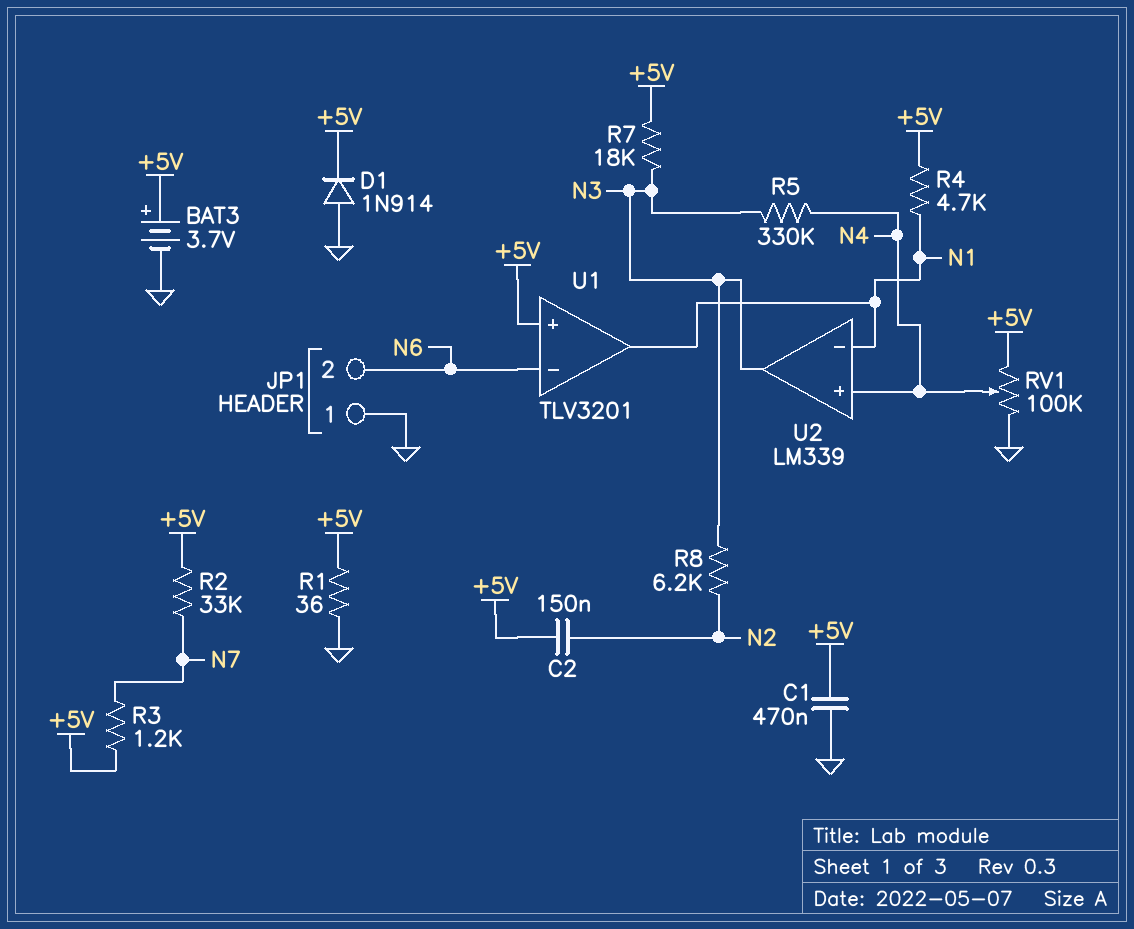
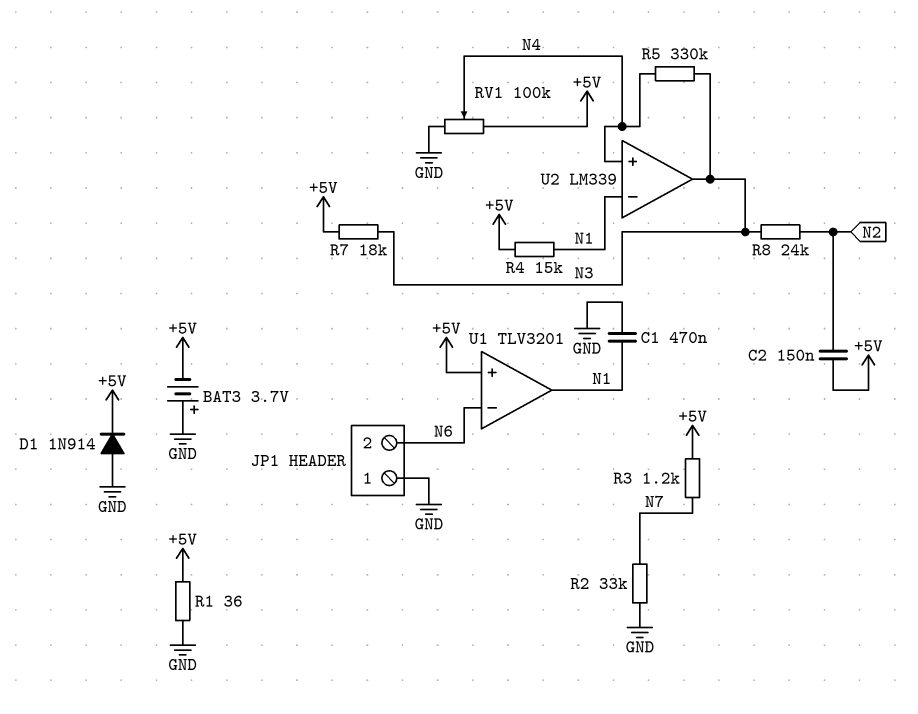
BAT3: 3.7V (plus +5V, minus GND) -> 3.7V (plus GND, minus +5V)
C1: 470nF (+5V, GND) -> 470nF (GND, N1)
R2: 33k (+5V, N7) -> 33k (GND, N7)
R4: 4.7k (+5V, N1) -> 15k (+5V, N1)
R8: 6.2k (N2, N3) -> 24k (N2, N3)

